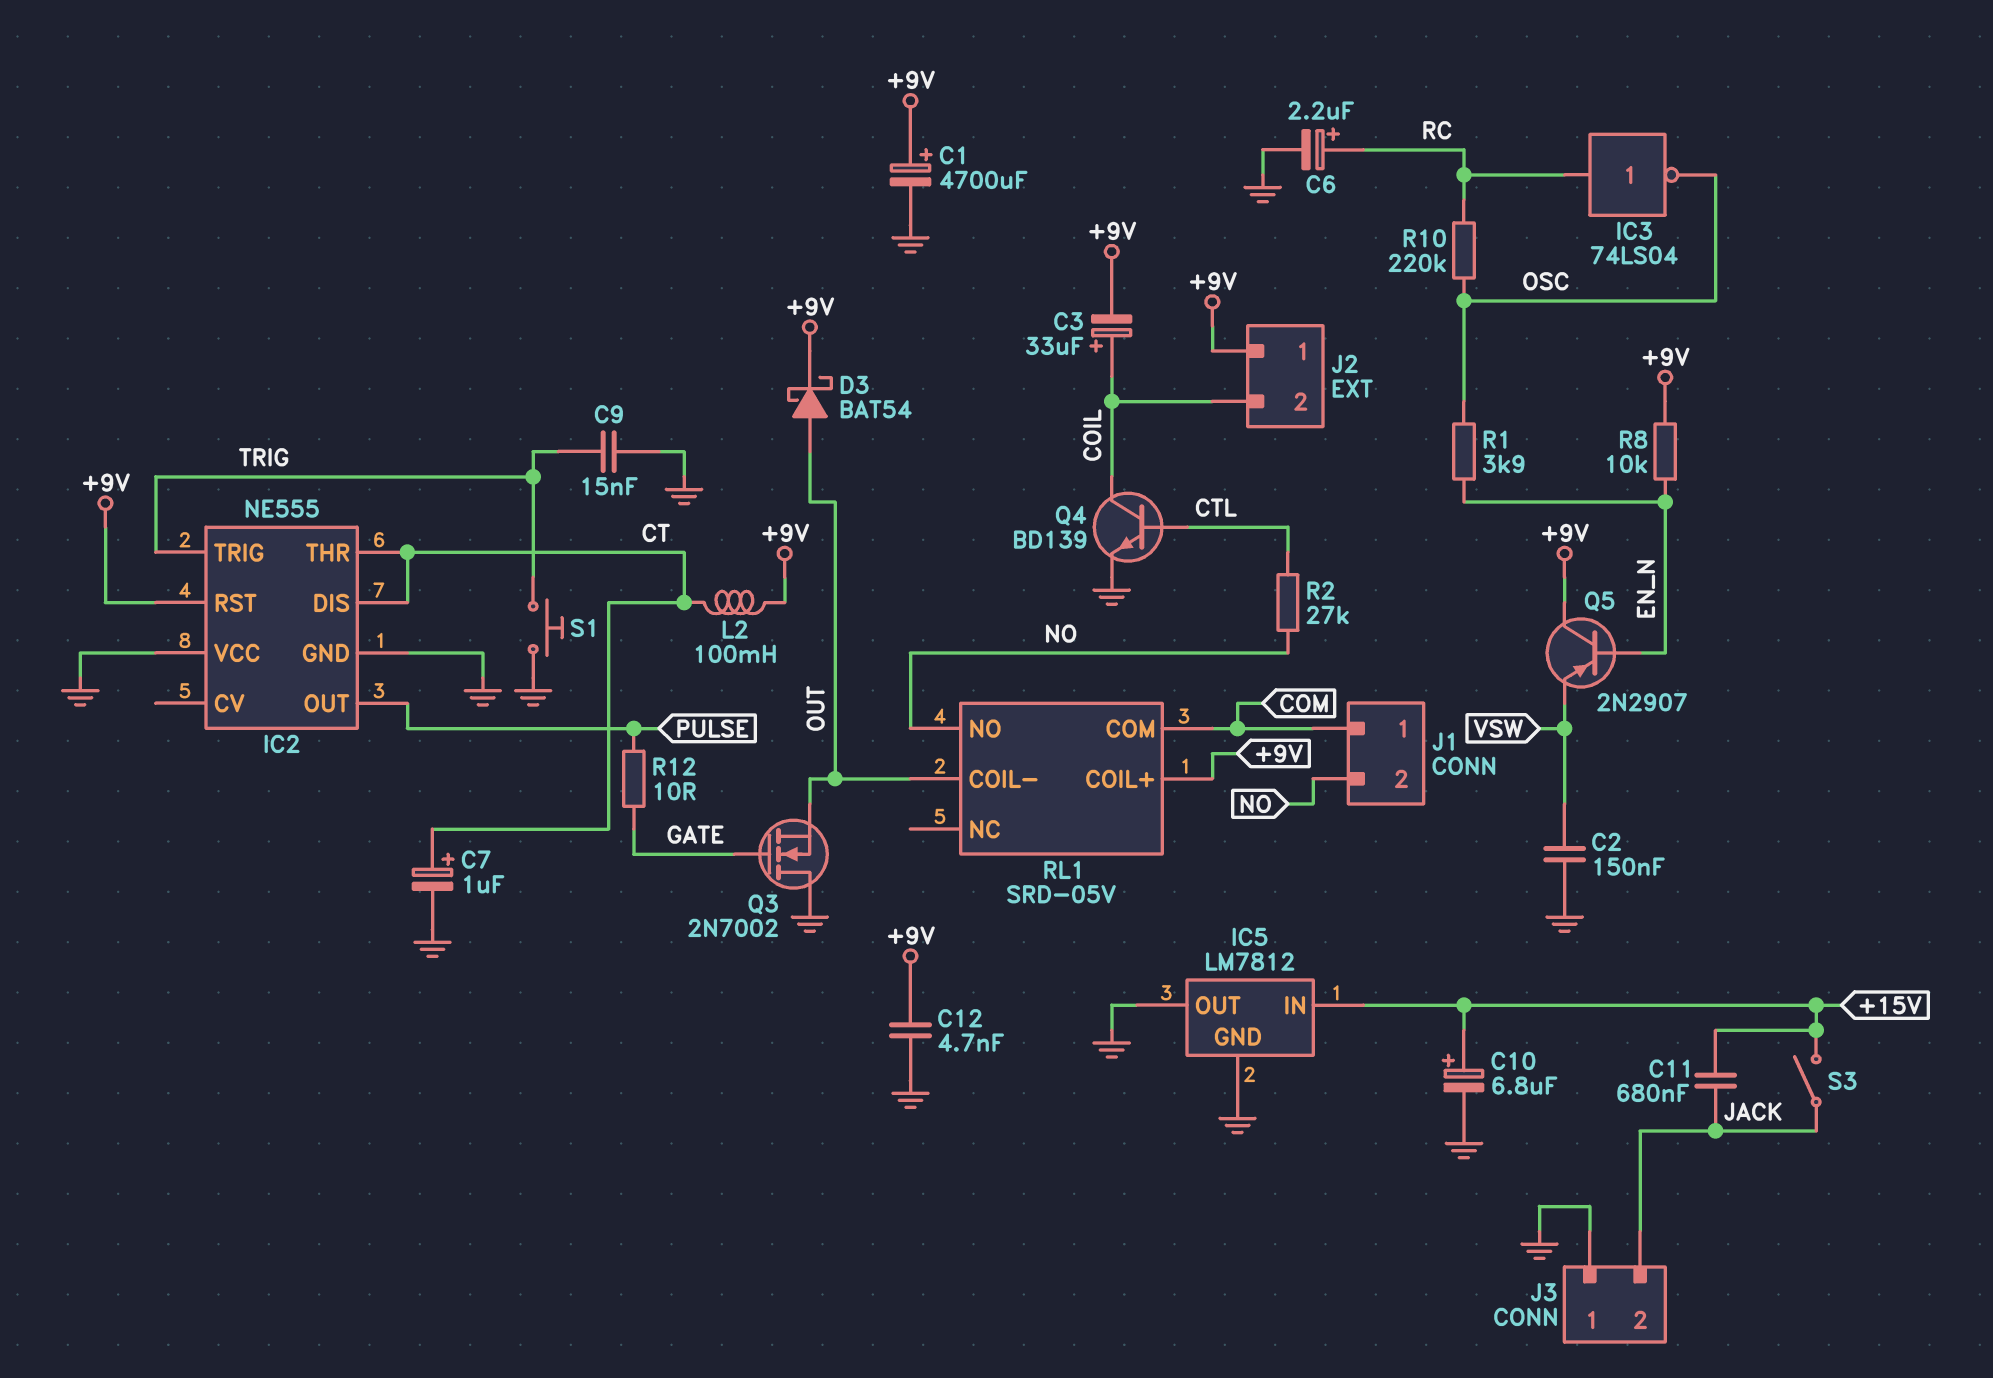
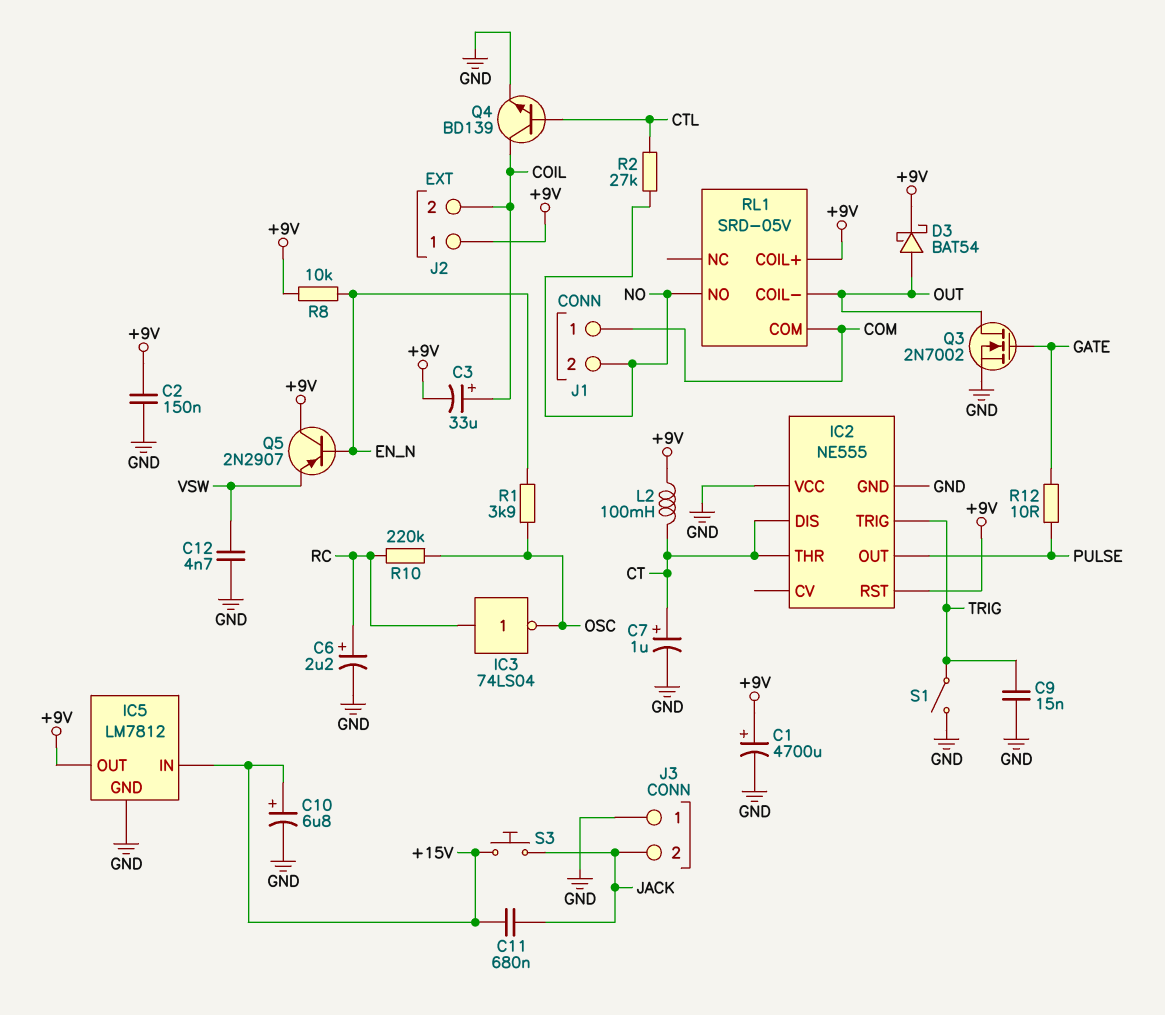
C2: 150nF (GND, VSW) -> 150nF (+9V, GND)
C12: 4.7nF (+9V, GND) -> 4.7nF (GND, VSW)
IC5 pin OUT: GND -> +9V
Q3: NMOS 2N7002 (G GATE, D GND, S OUT) -> NMOS 2N7002 (G GATE, D OUT, S GND)
S1: button (GND, TRIG) -> switch (GND, TRIG)
S3: switch (+15V, JACK) -> button (+15V, JACK)

